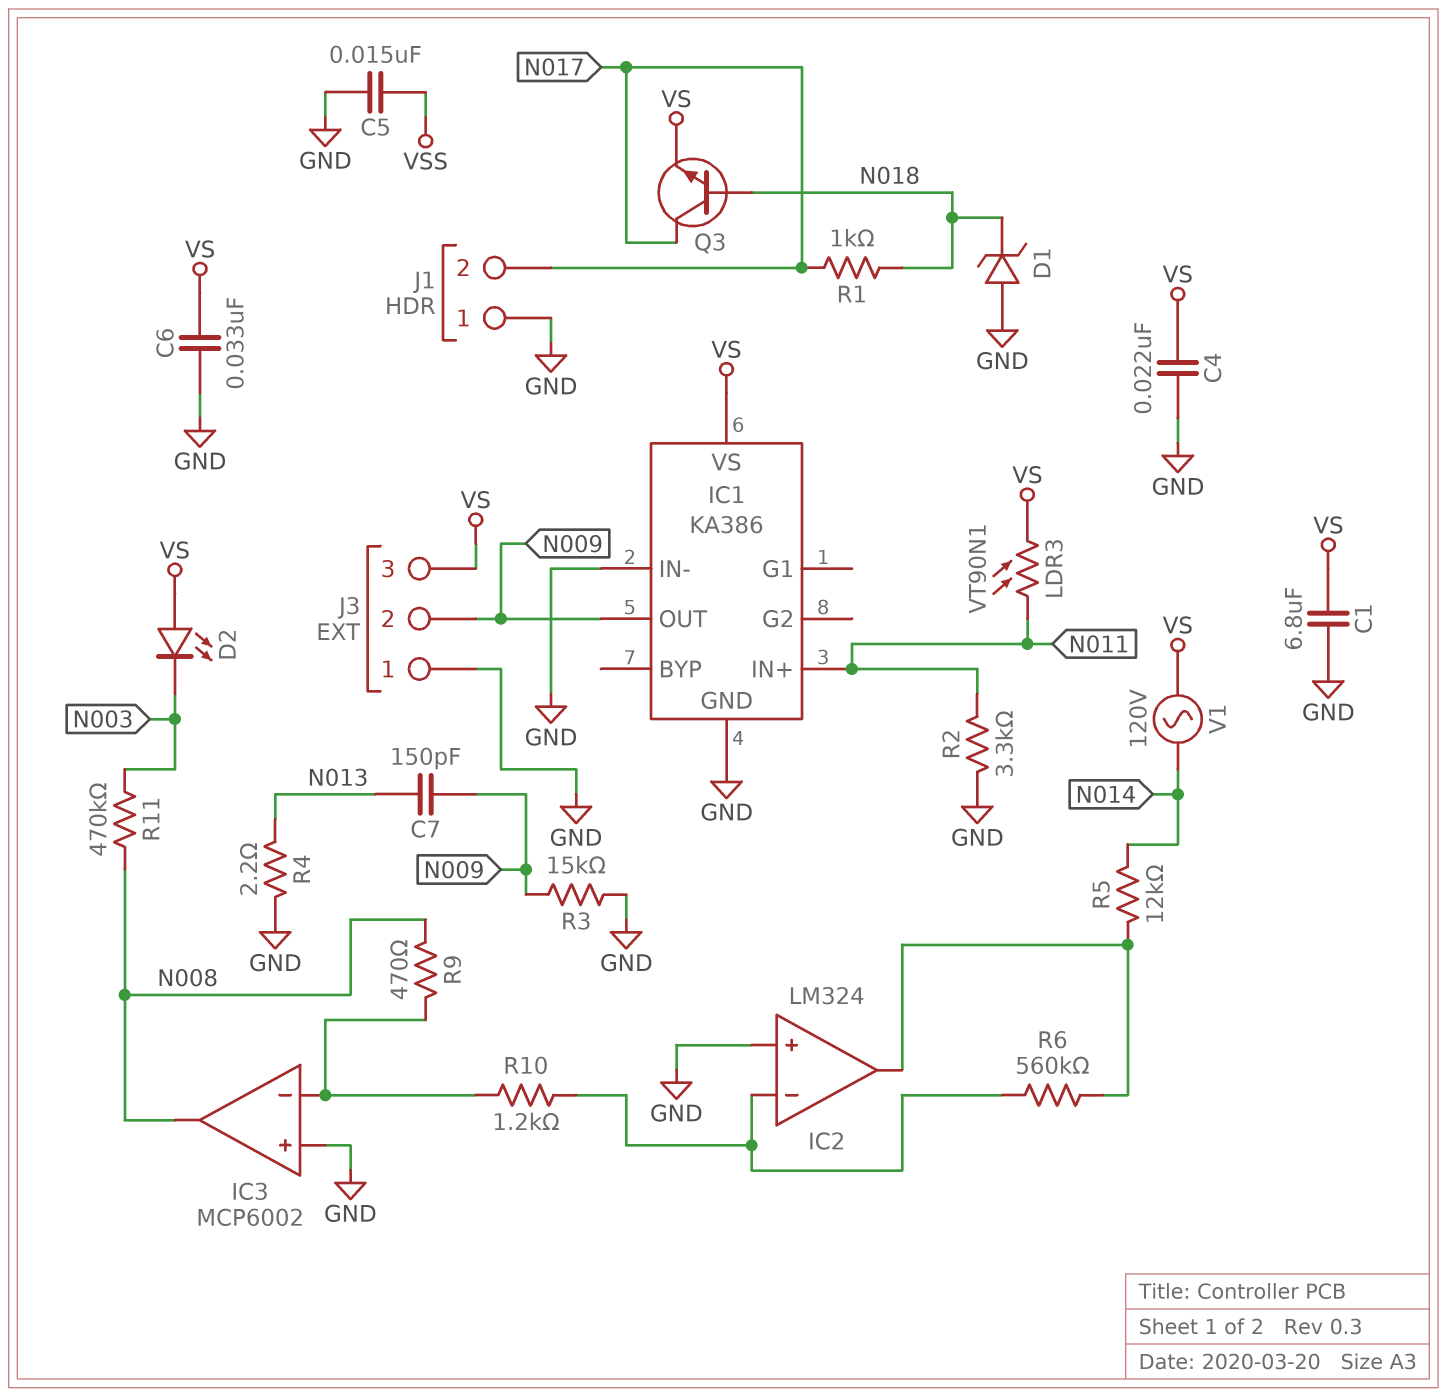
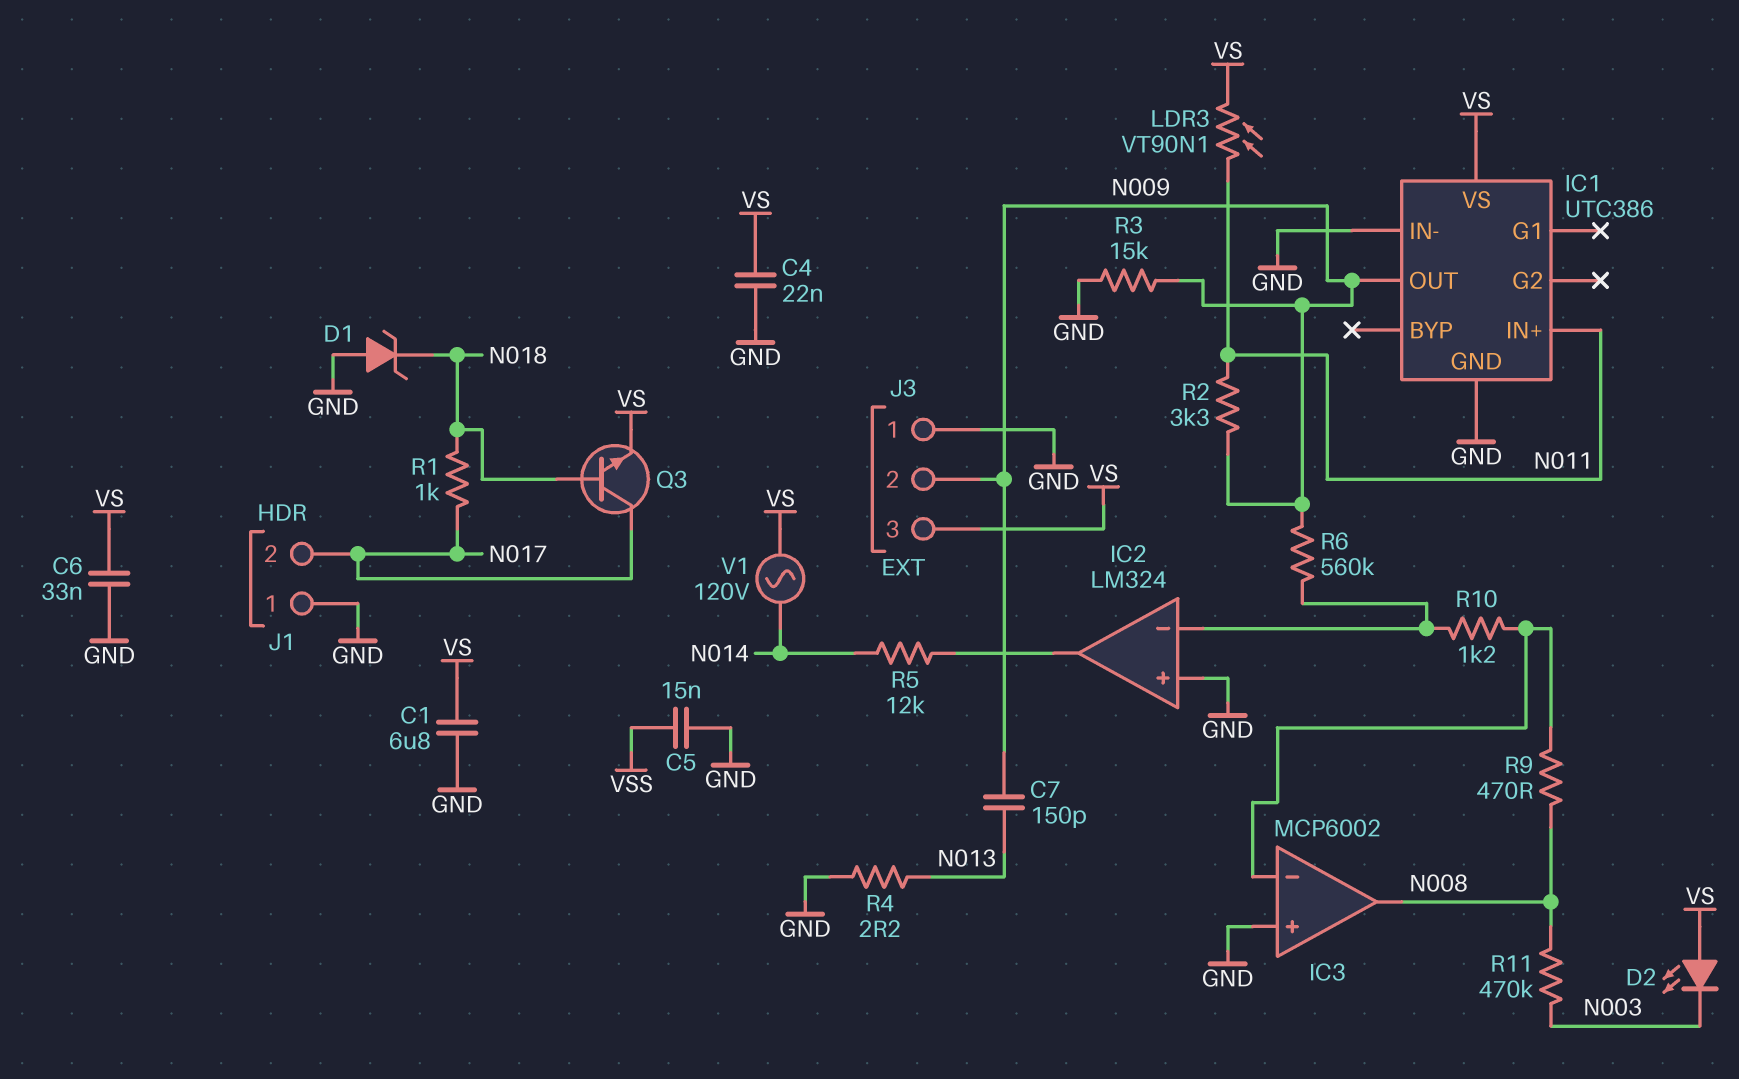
IC1: KA386 -> UTC386
R2: 3.3k (GND, N011) -> 3.3k (N009, N011)
R6: 560k (IC2/in-, IC2/out) -> 560k (IC2/in-, N009)

